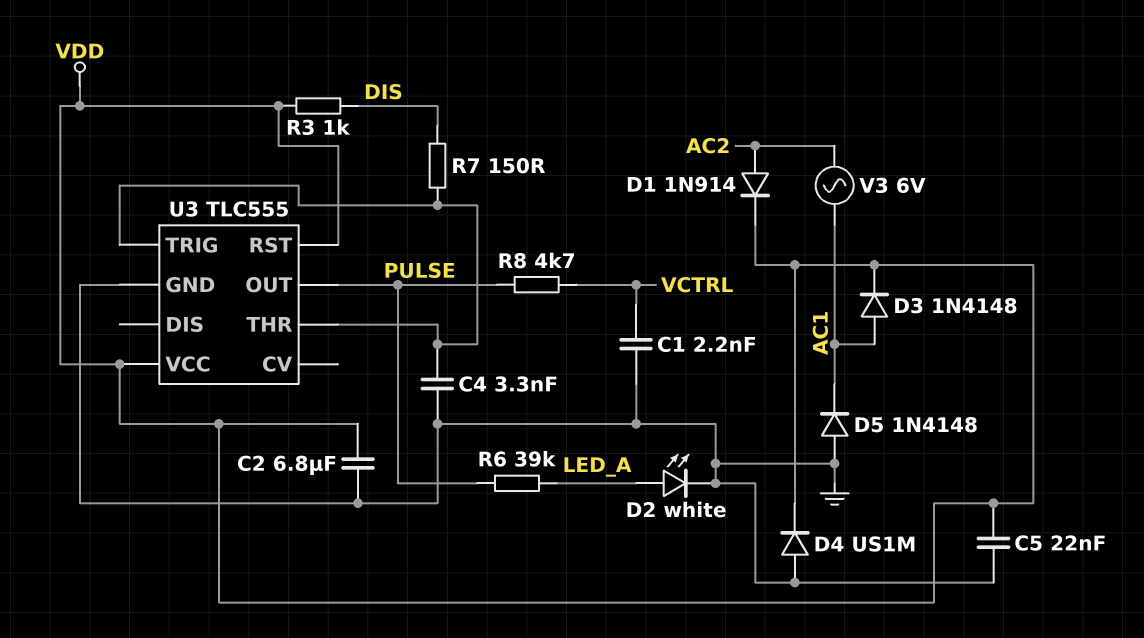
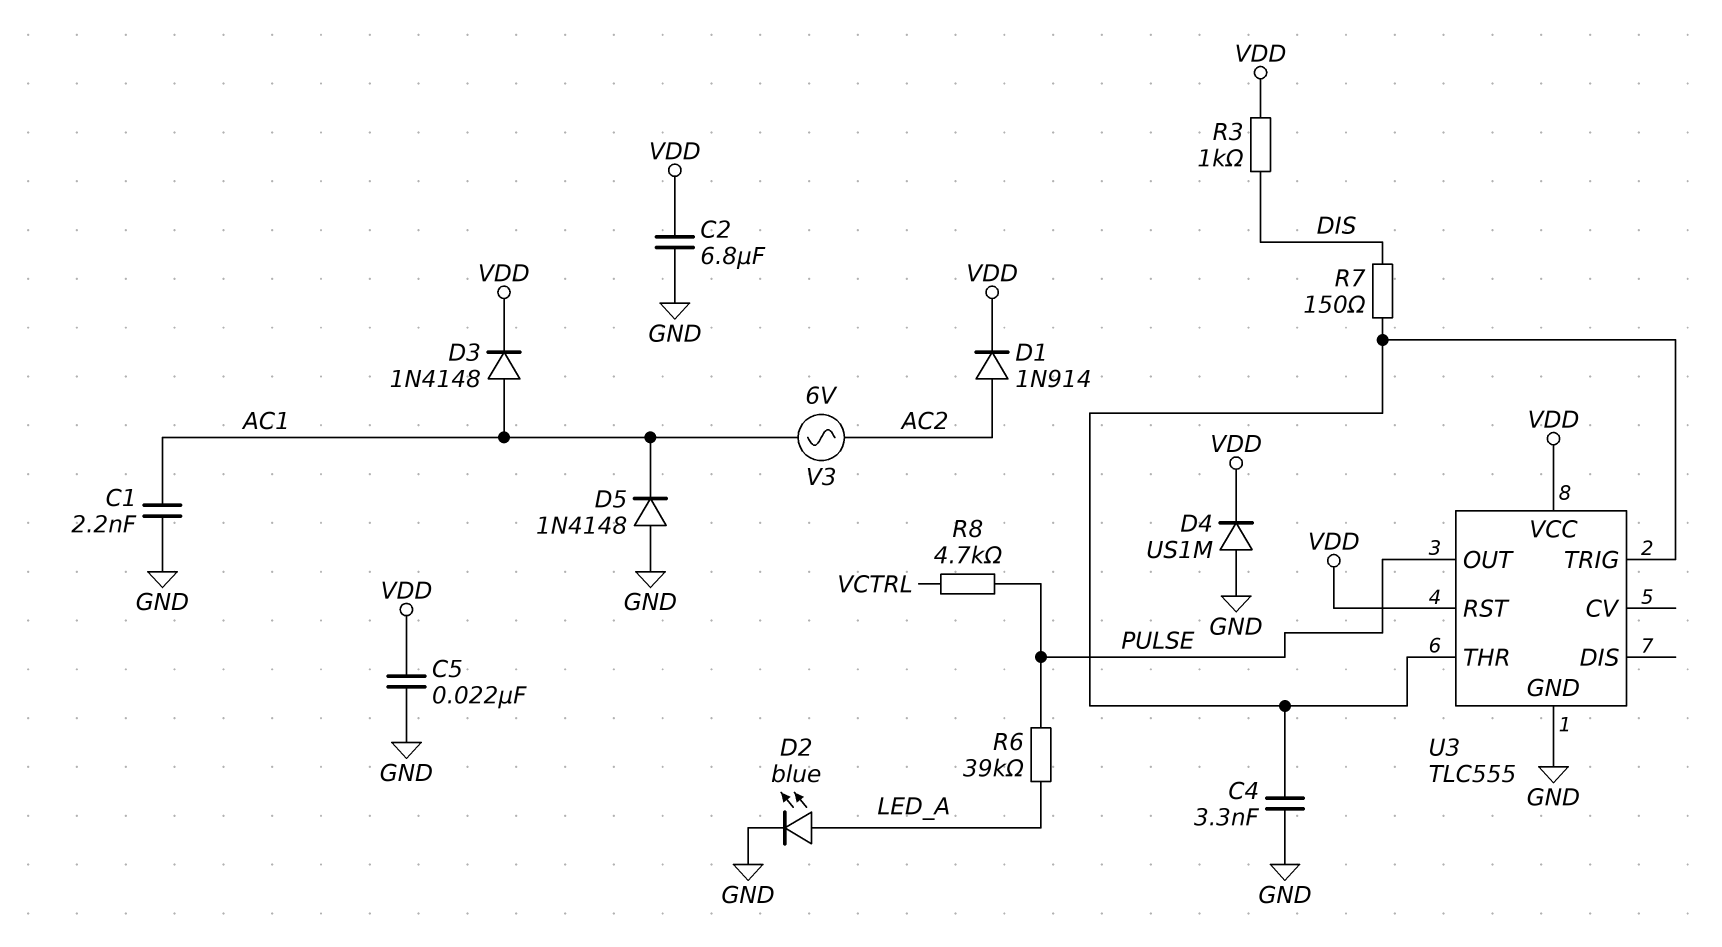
C1: 2.2nF (GND, VCTRL) -> 2.2nF (AC1, GND)
D2: LED white (A LED_A, K GND) -> LED blue (A LED_A, K GND)

